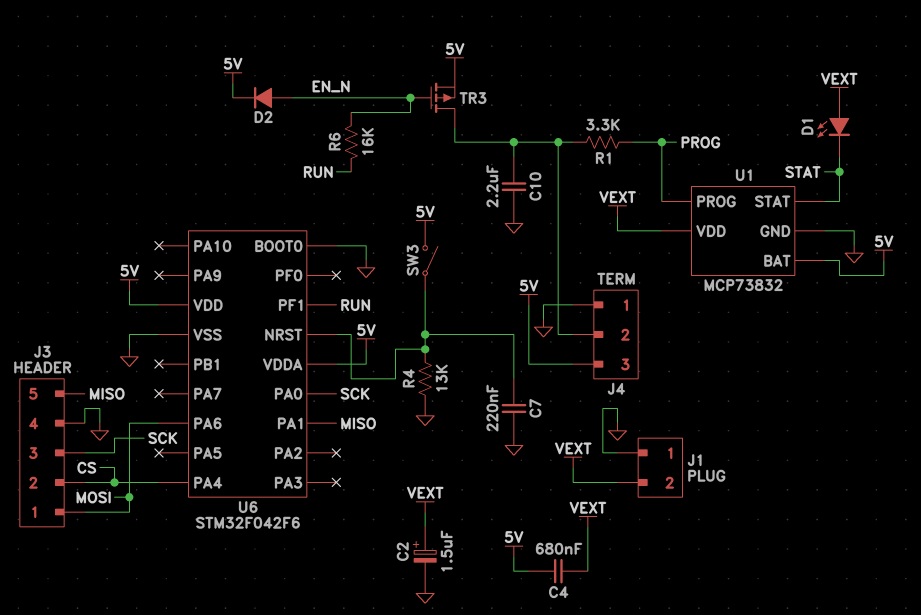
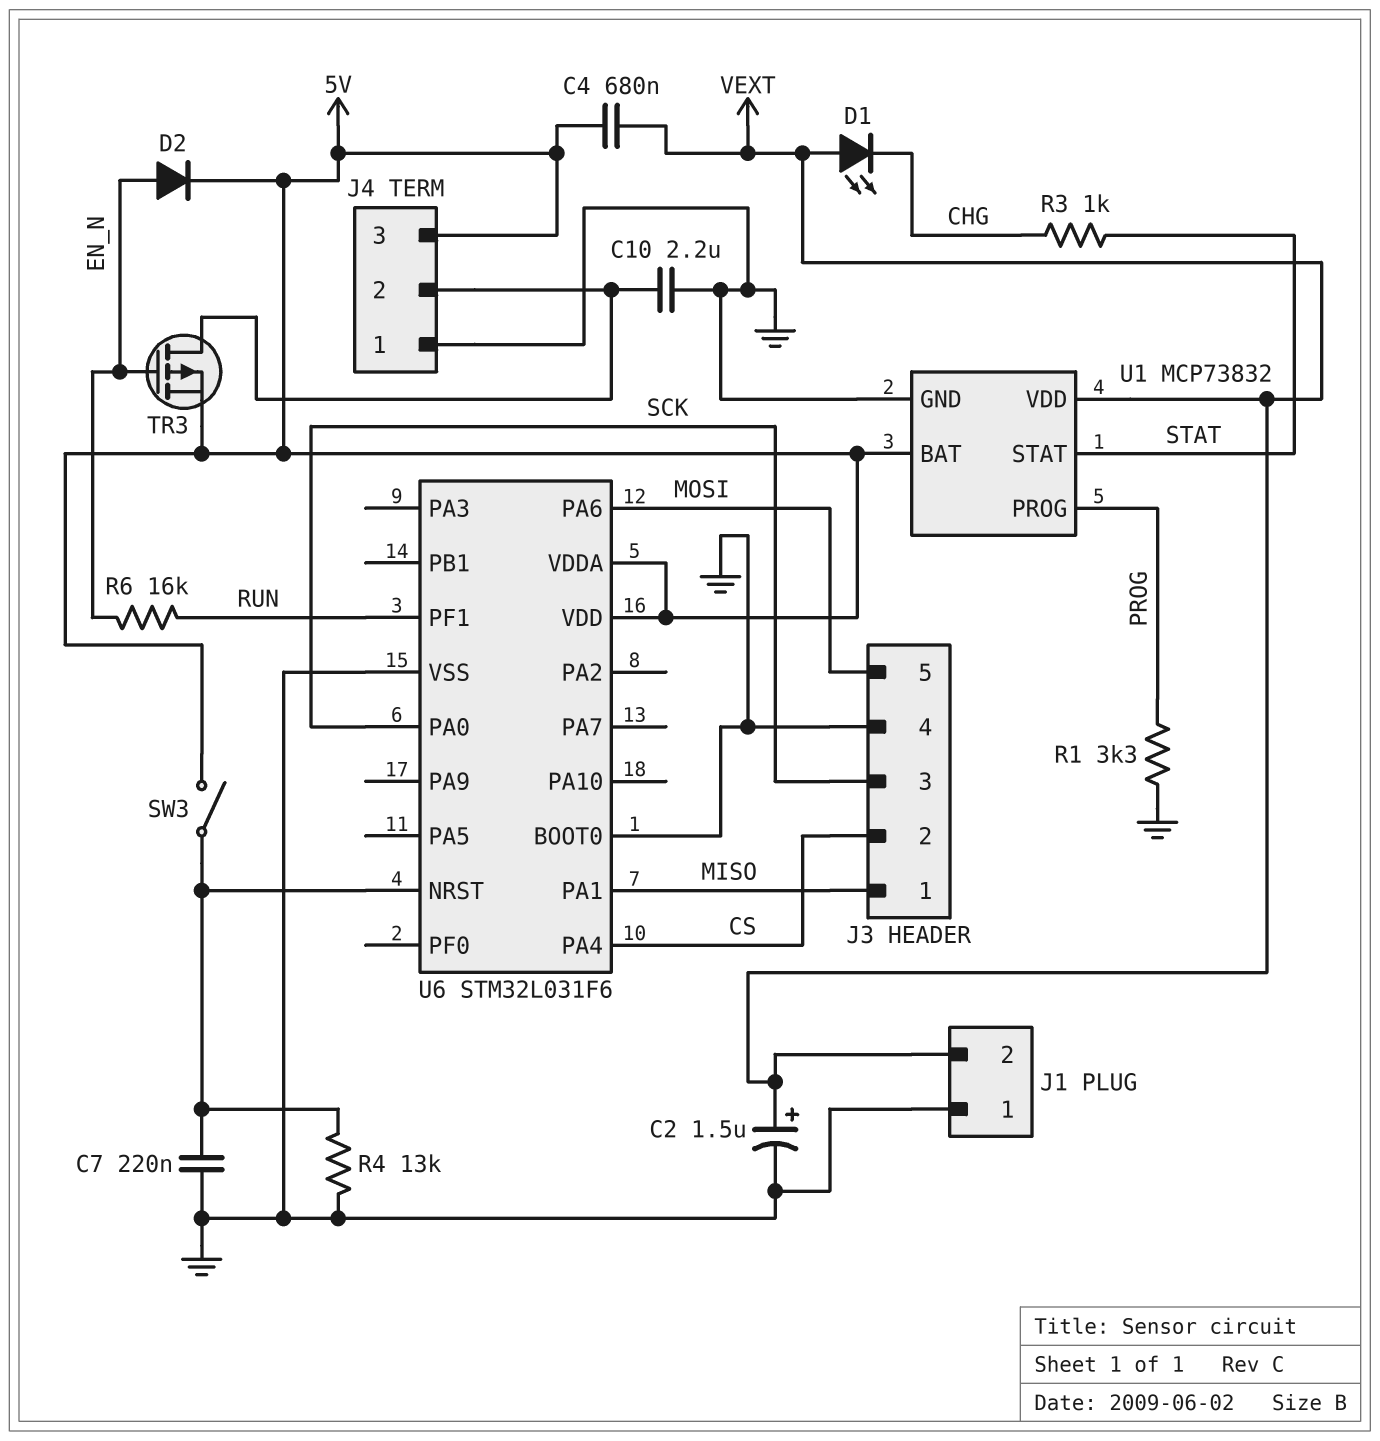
D1: LED (A VEXT, K STAT) -> LED (A VEXT, K CHG)
J3 pin 1: MOSI -> MISO
J3 pin 5: MISO -> MOSI
R1: 3.3k (J4/2, PROG) -> 3.3k (GND, PROG)
R3: none -> 1k (CHG, STAT)
U6: STM32F042F6 -> STM32L031F6

